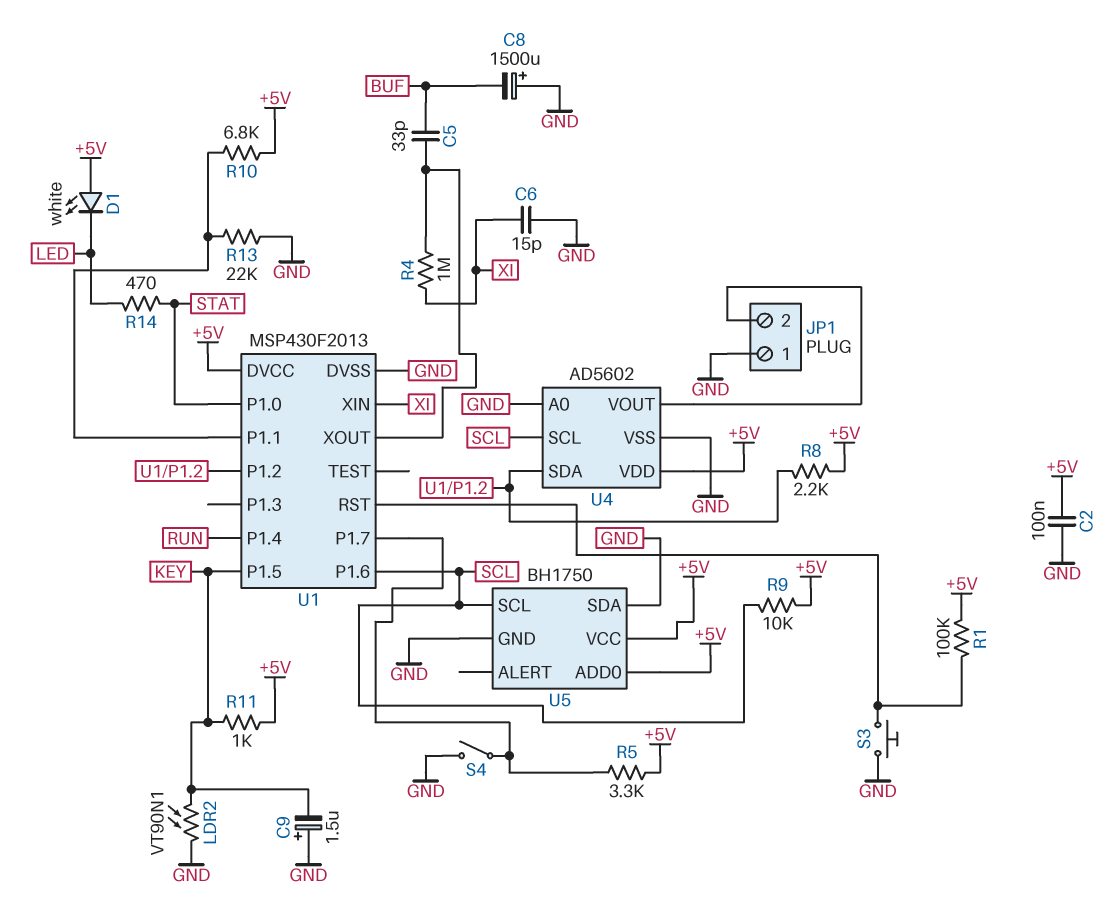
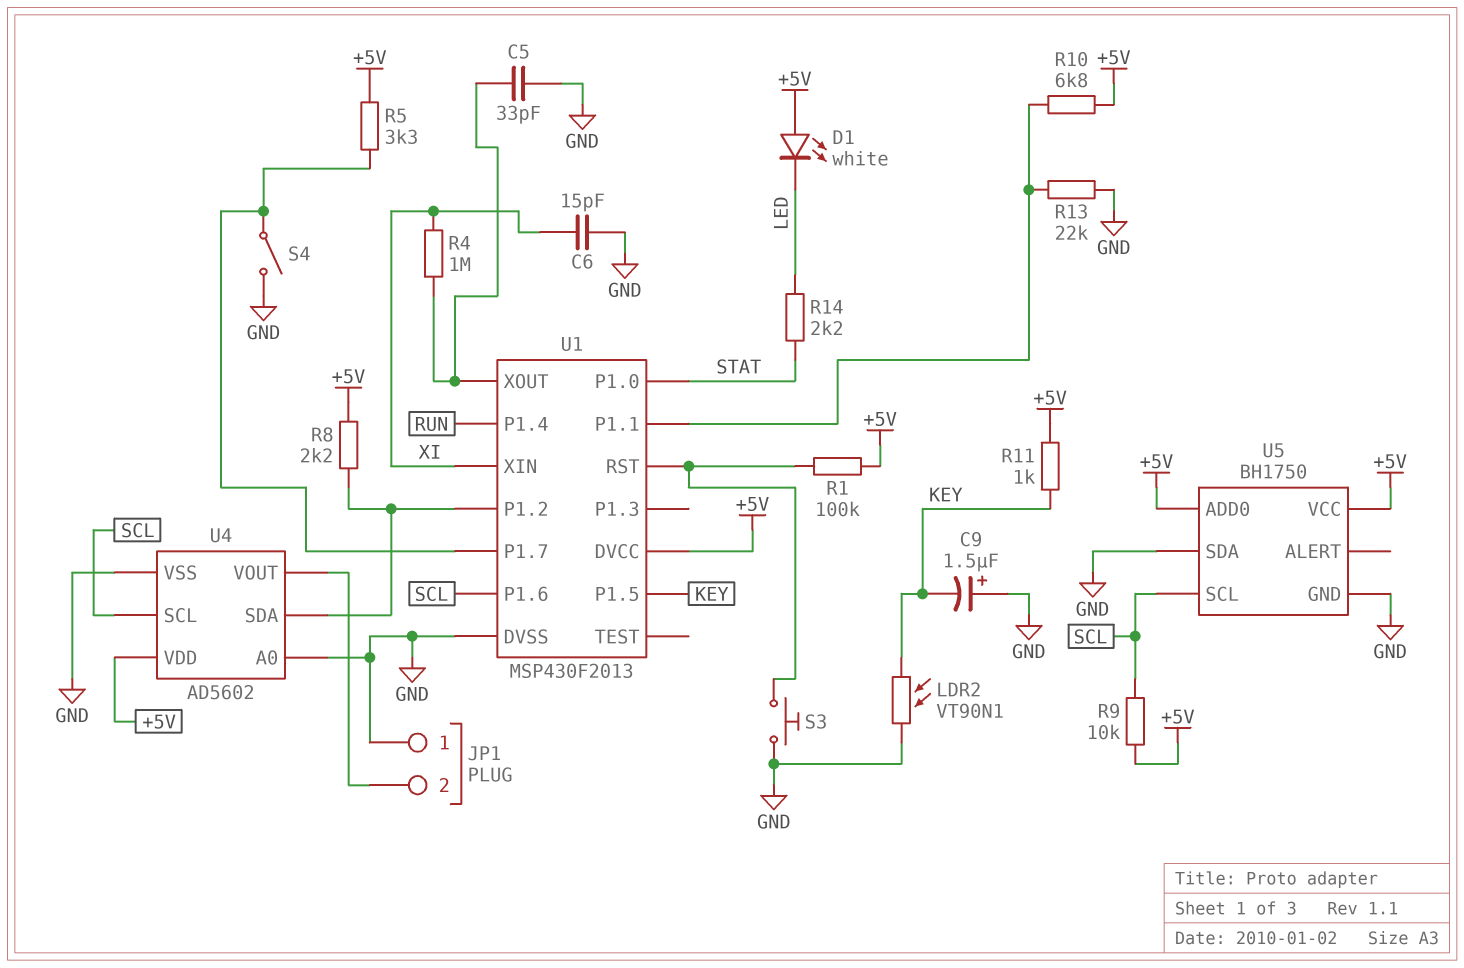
C2: 100nF (+5V, GND) -> none
C5: 33pF (BUF, U1/XOUT) -> 33pF (GND, U1/XOUT)
C8: 1500uF (plus GND, minus BUF) -> none
R14: 470 (LED, STAT) -> 2.2k (LED, STAT)

